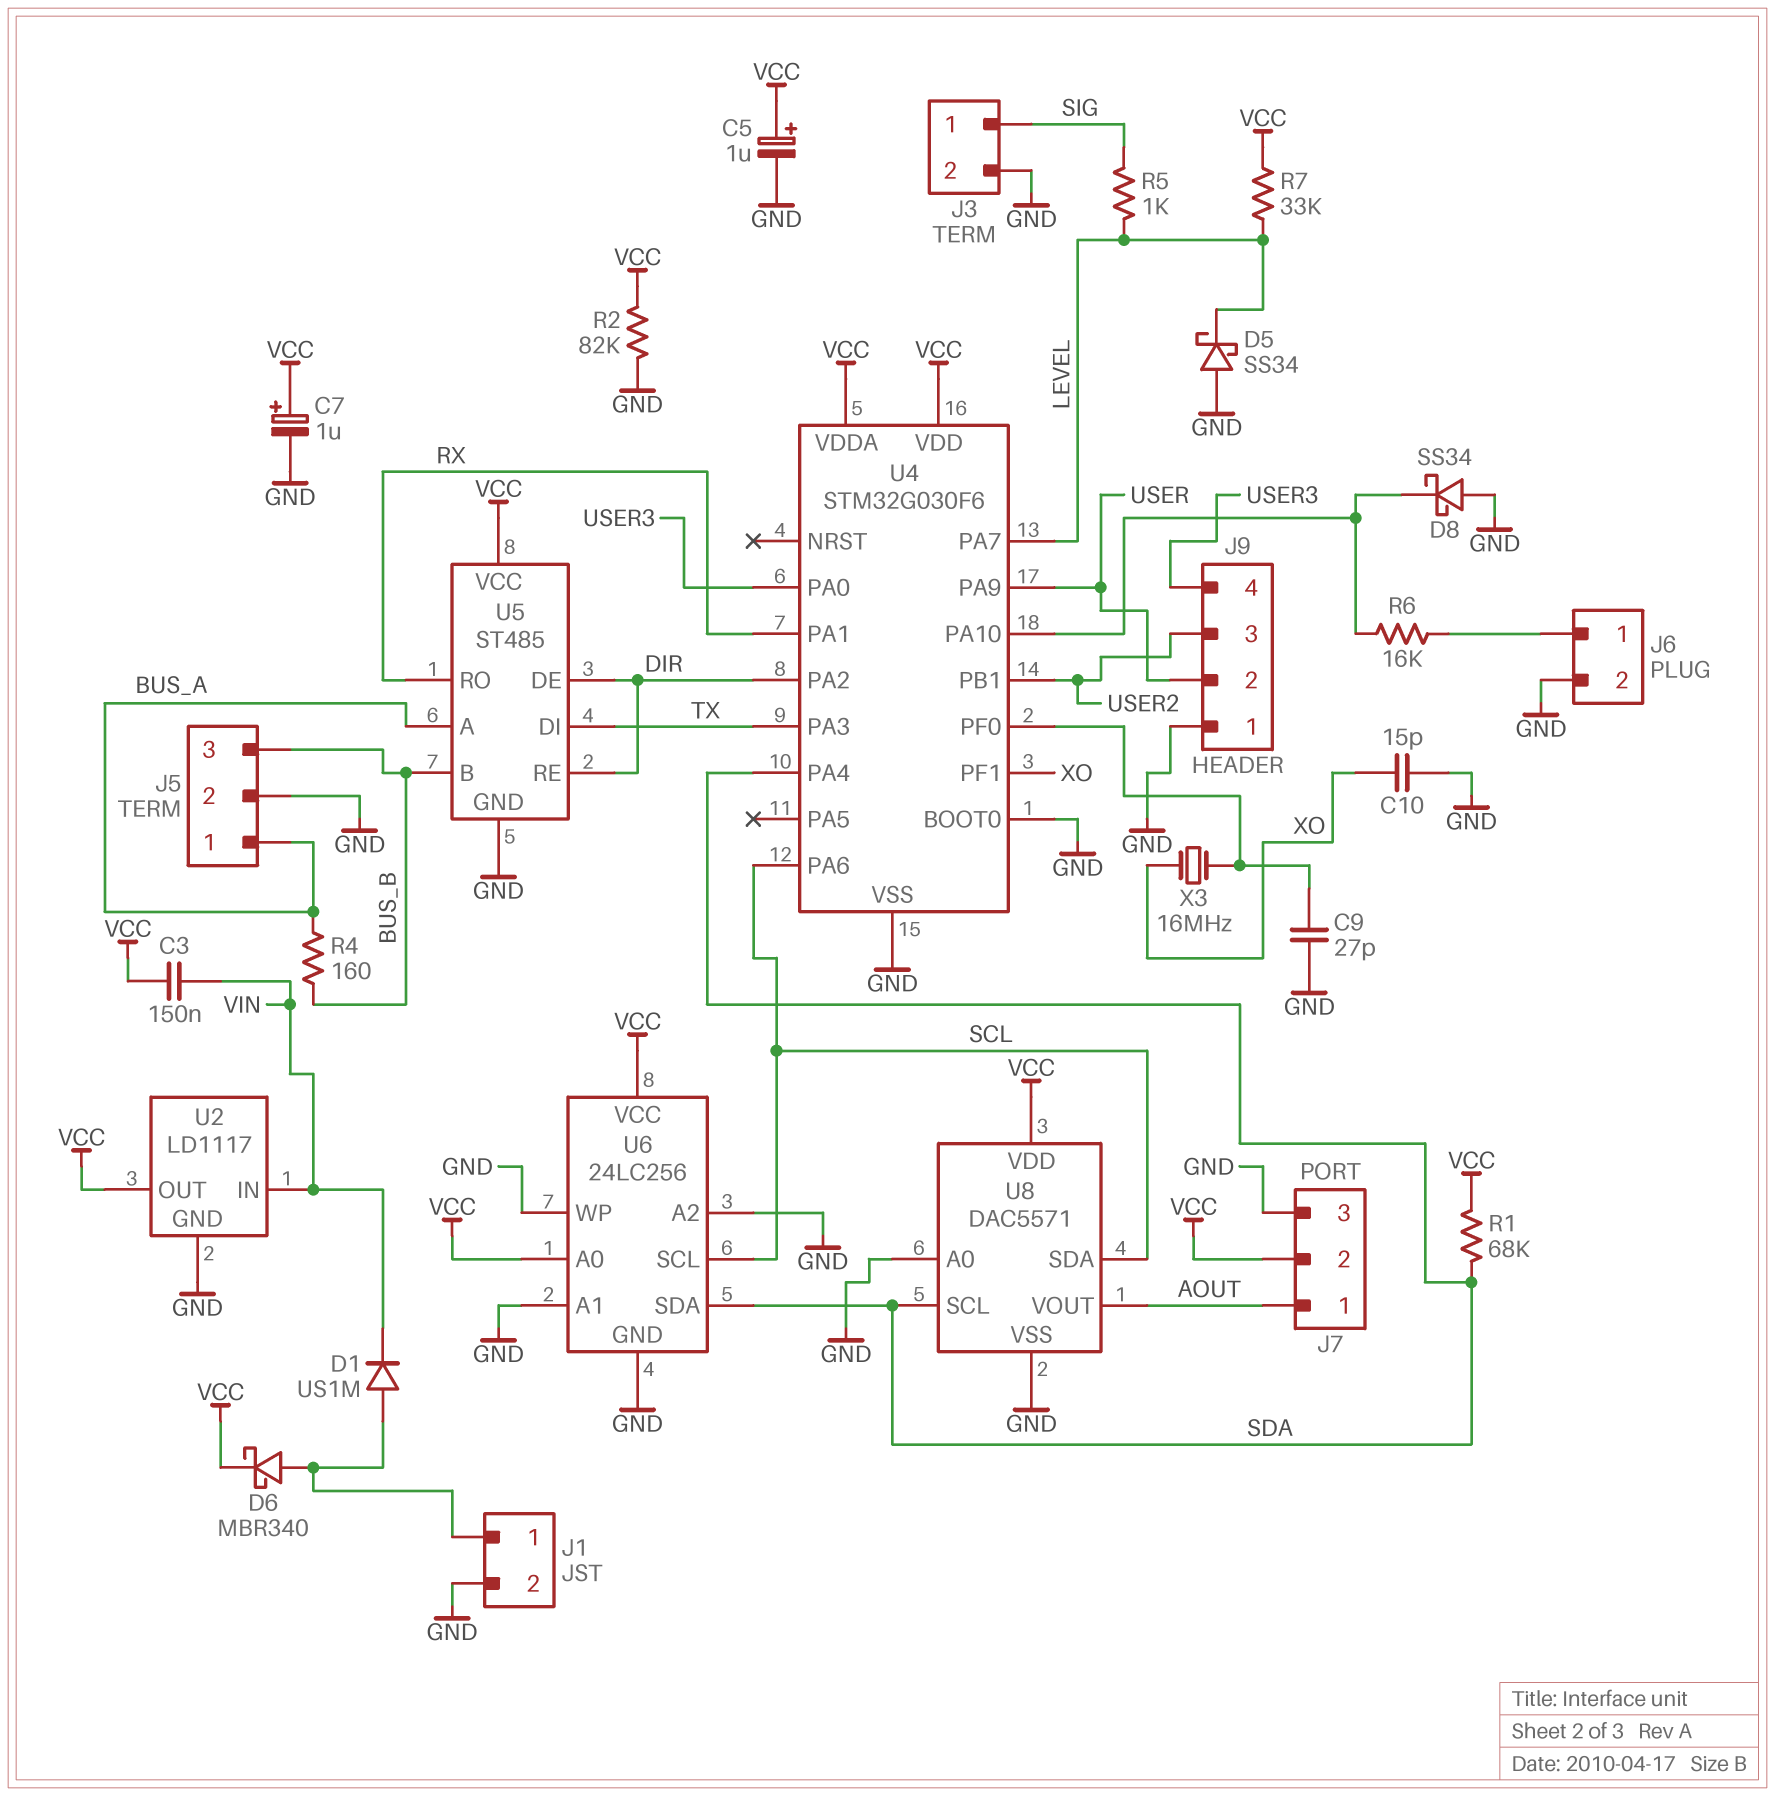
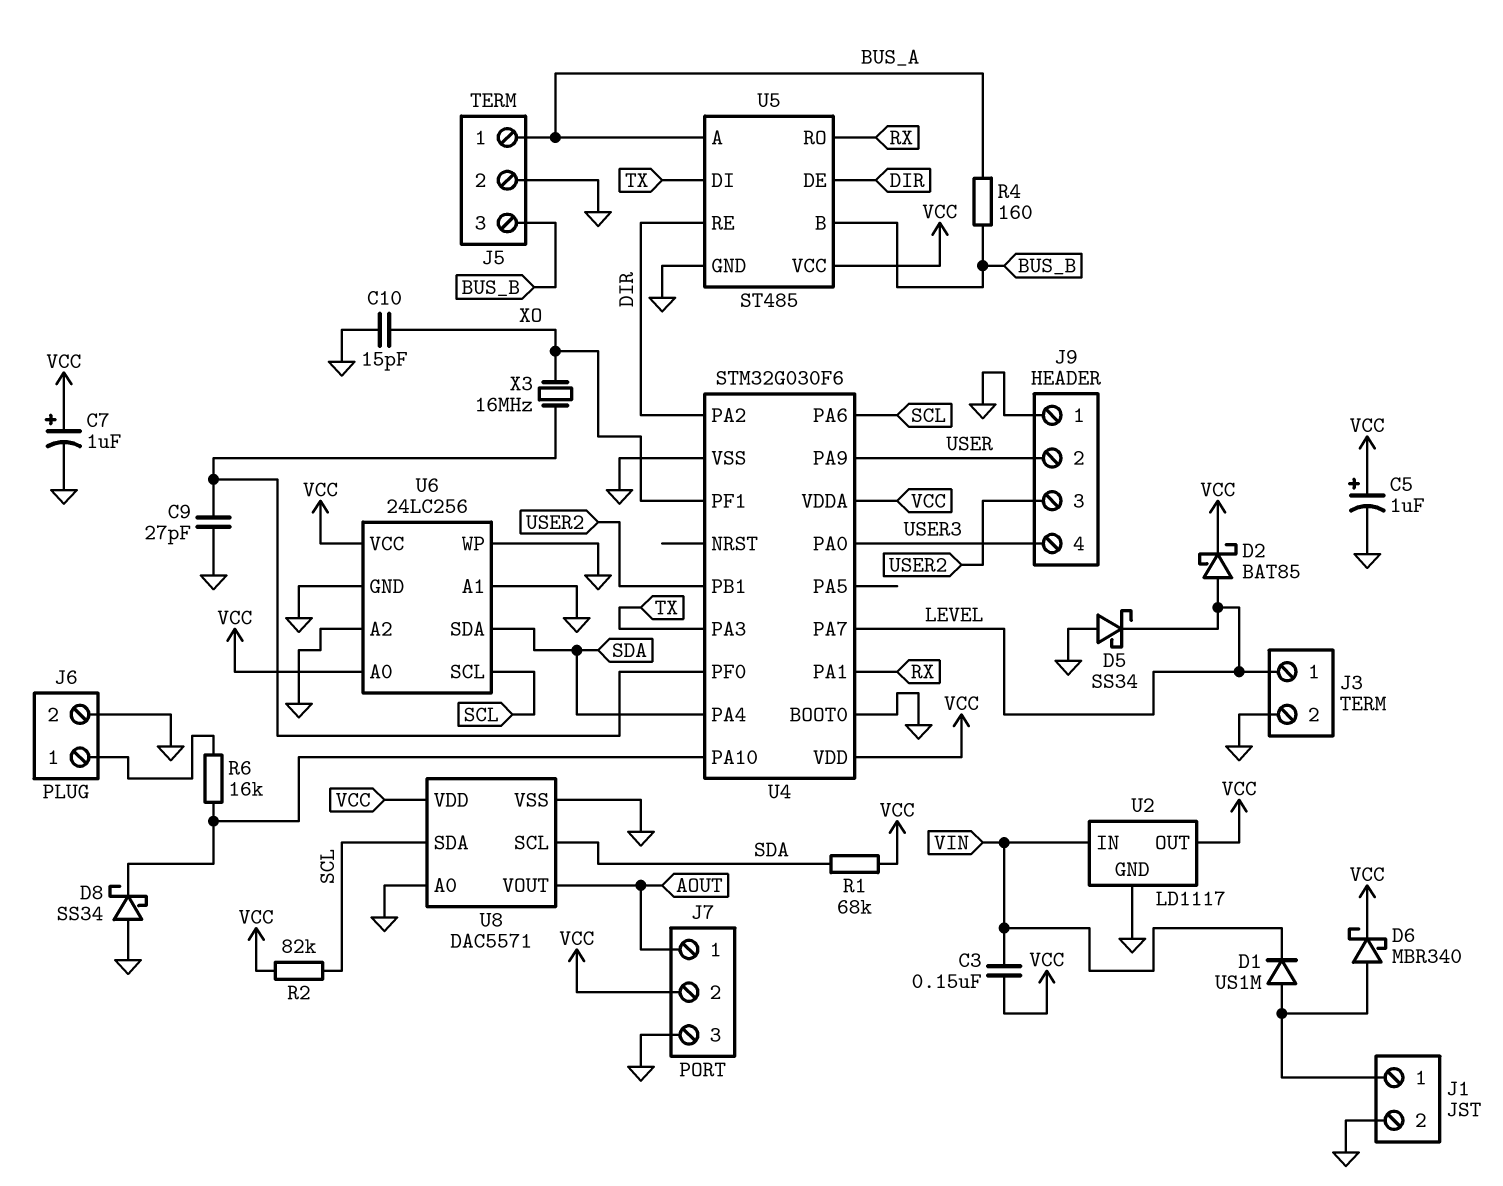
D2: none -> schottky BAT85 (A LEVEL, K VCC)
J3 pin 1: SIG -> LEVEL
R2: 82k (GND, VCC) -> 82k (SCL, VCC)
R5: 1k (LEVEL, SIG) -> none
R7: 33k (LEVEL, VCC) -> none

